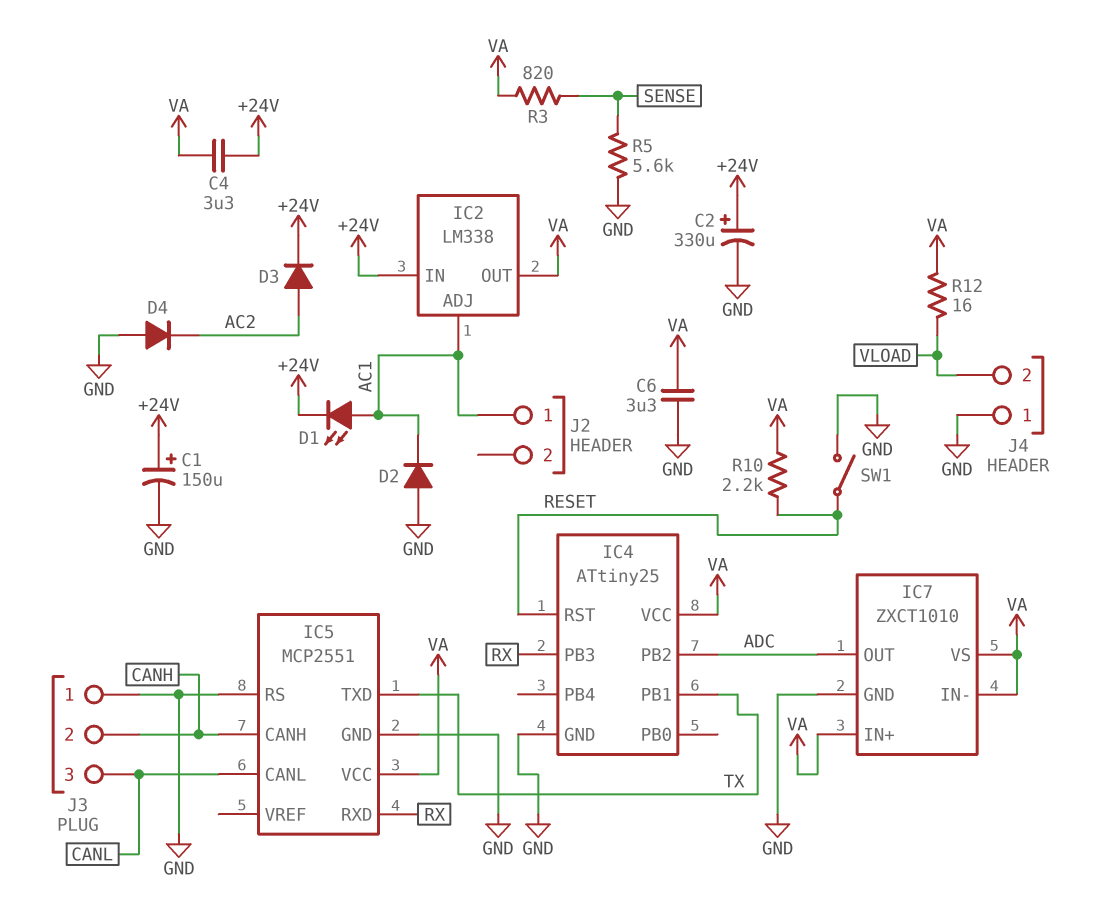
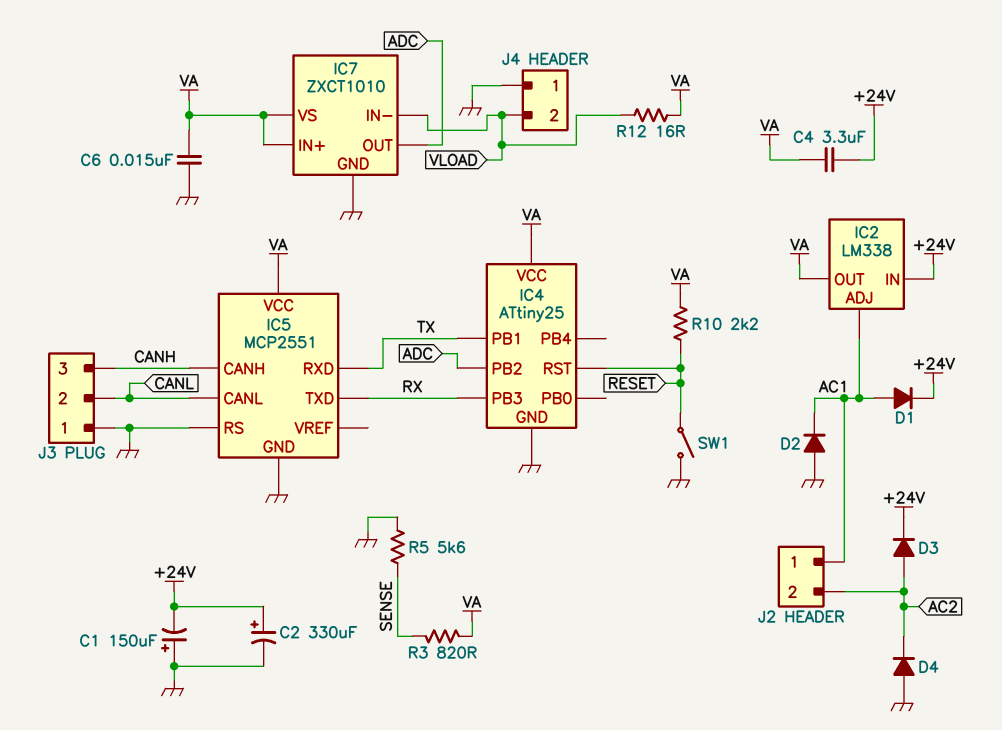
C1: 150uF (plus +24V, minus GND) -> 150uF (plus GND, minus +24V)
C6: 3.3uF (GND, VA) -> 15nF (GND, VA)
D1: LED (A AC1, K +24V) -> diode (A AC1, K +24V)
IC5 pin RXD: RX -> TX
IC5 pin TXD: TX -> RX
IC7 pin IN-: VA -> VLOAD
J2 pin 2: none -> AC2
J3 pin 2: CANH -> CANL
J3 pin 3: CANL -> CANH

